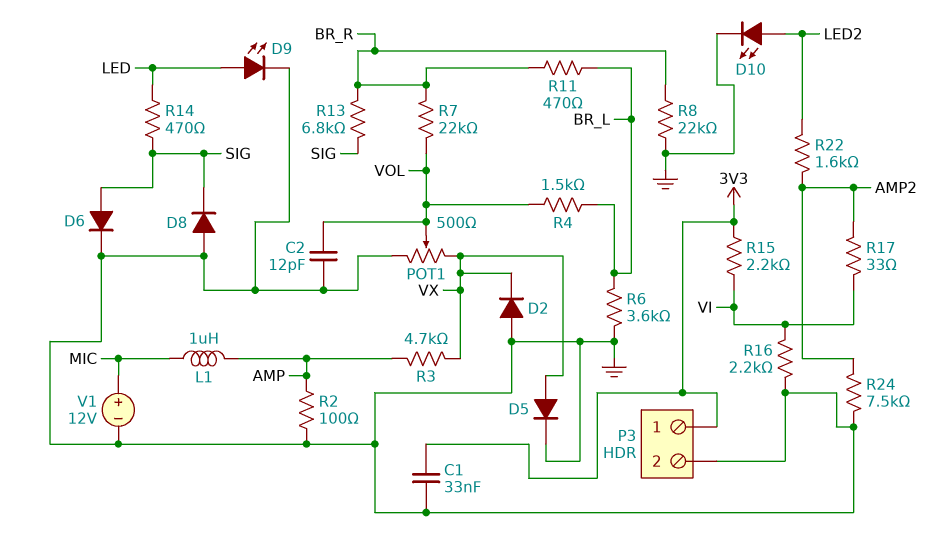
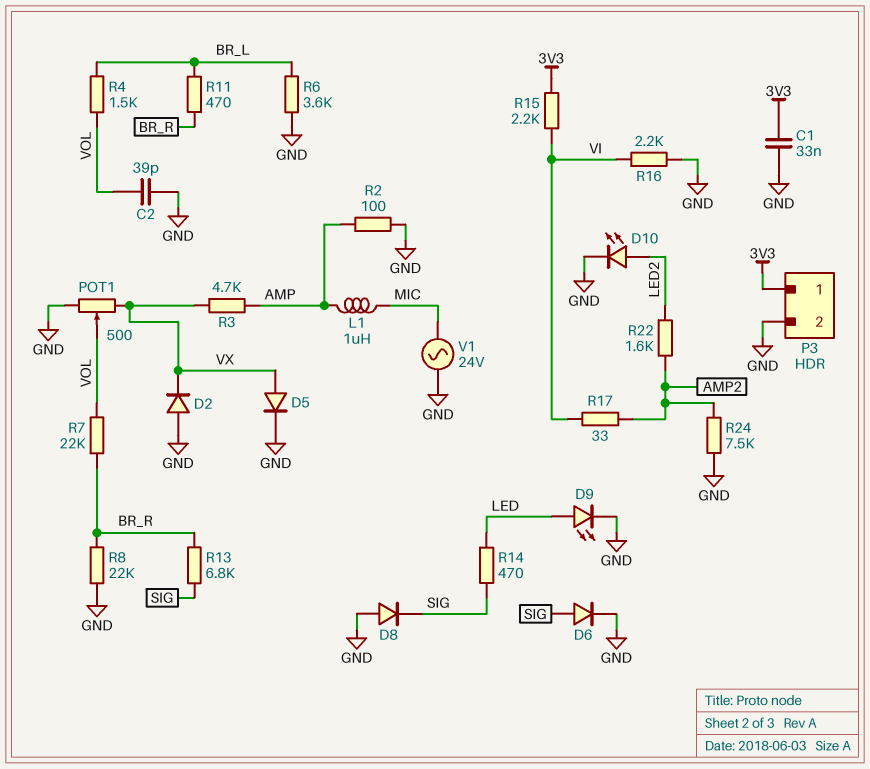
C2: 12pF (GND, VOL) -> 39pF (GND, VOL)
V1: 12V (plus MIC, minus GND) -> AC 24V (GND, MIC)

